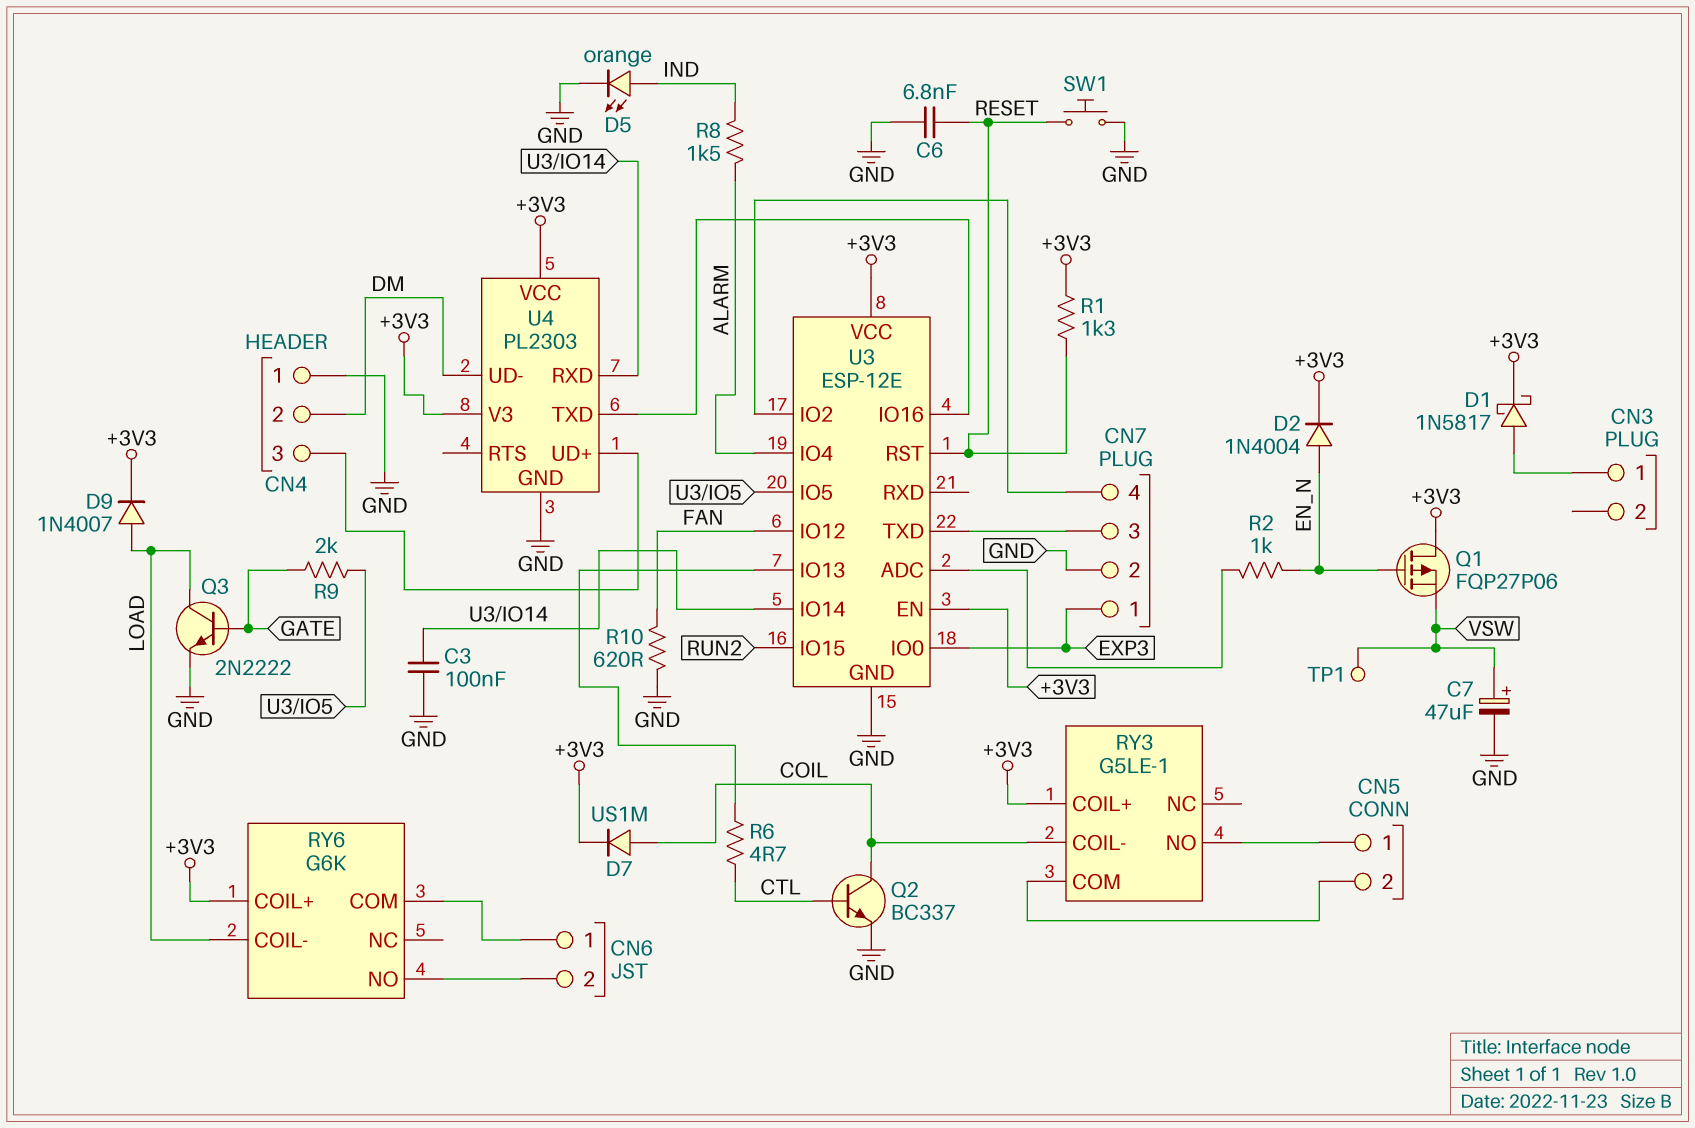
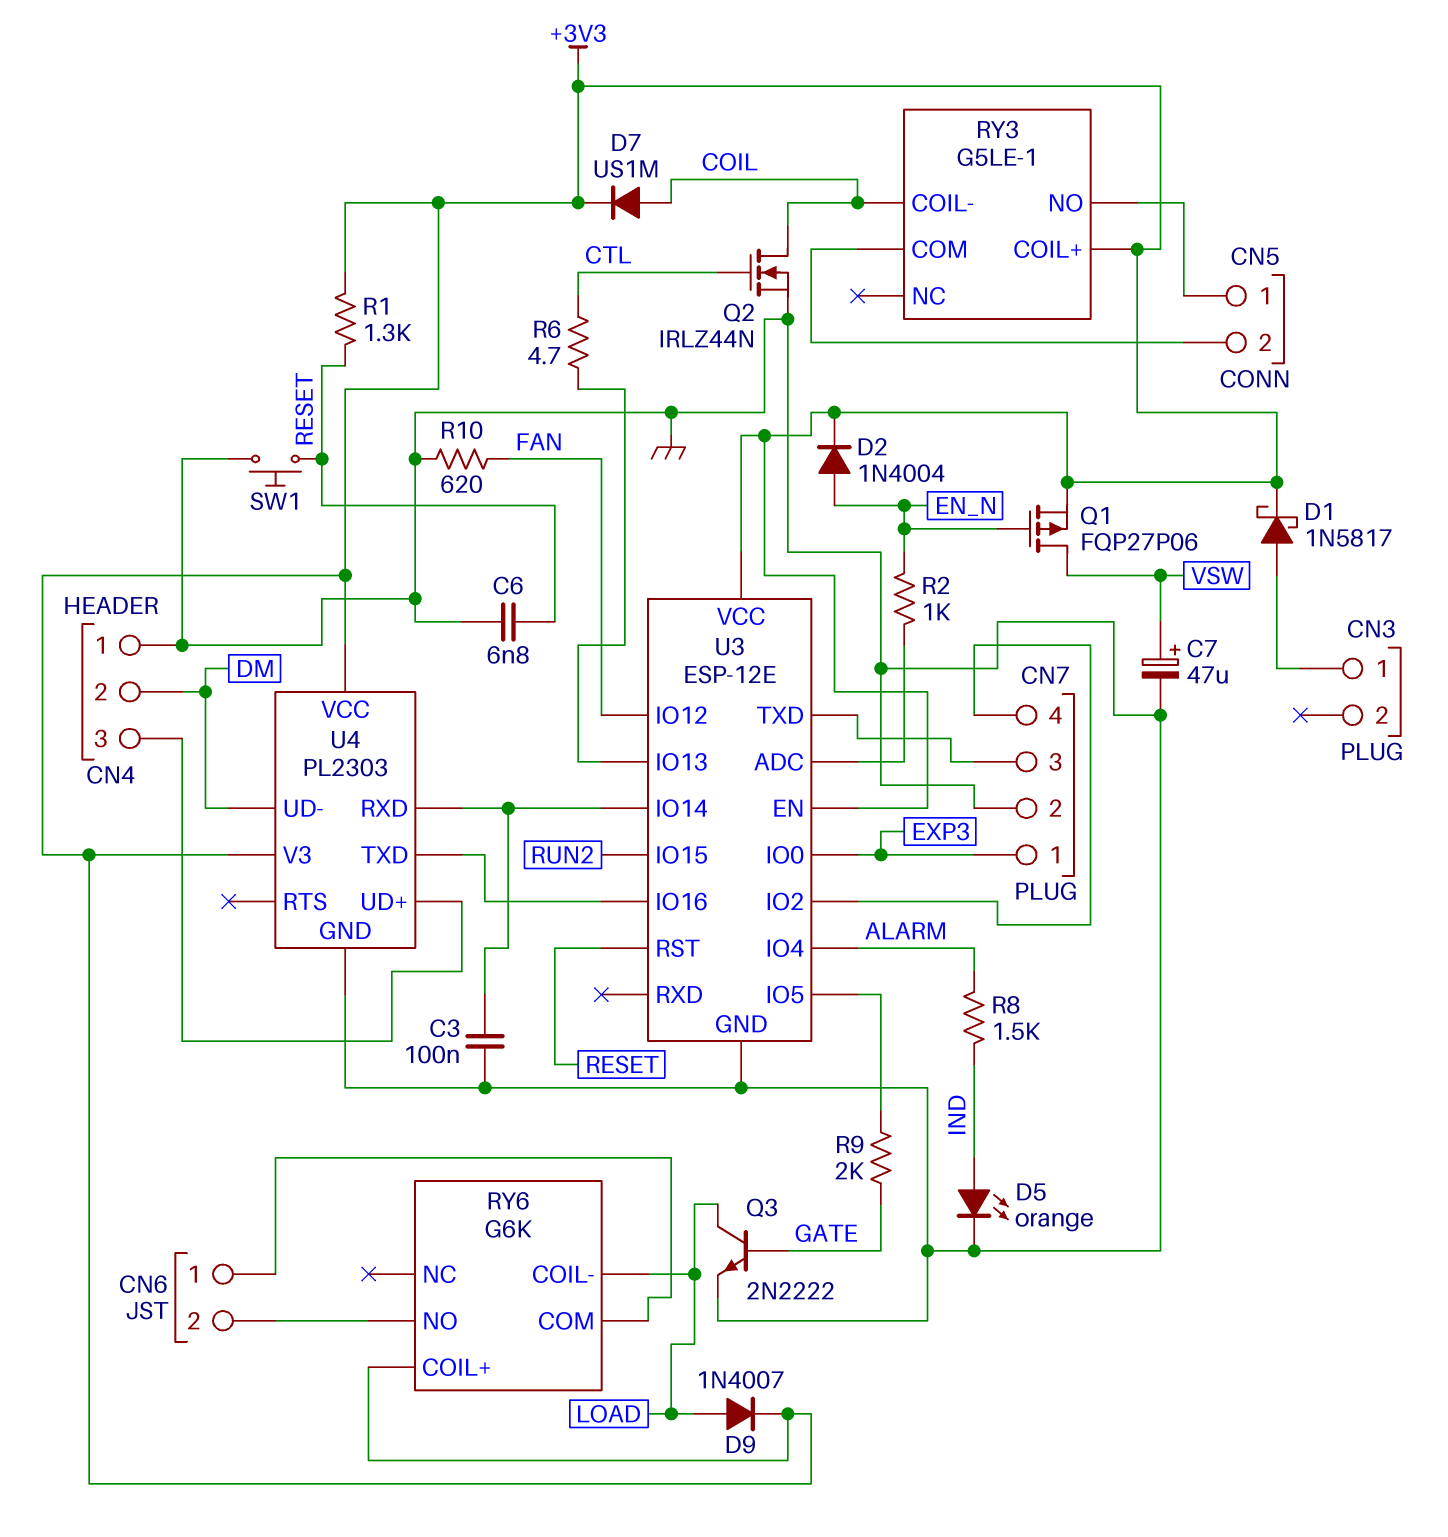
Q1: PMOS FQP27P06 (G EN_N, D +3V3, S VSW) -> PMOS FQP27P06 (G EN_N, D VSW, S +3V3)
Q2: NPN BC337 (B CTL, C COIL, E GND) -> NMOS IRLZ44N (G CTL, D COIL, S GND)
TP1: test point (VSW) -> none

